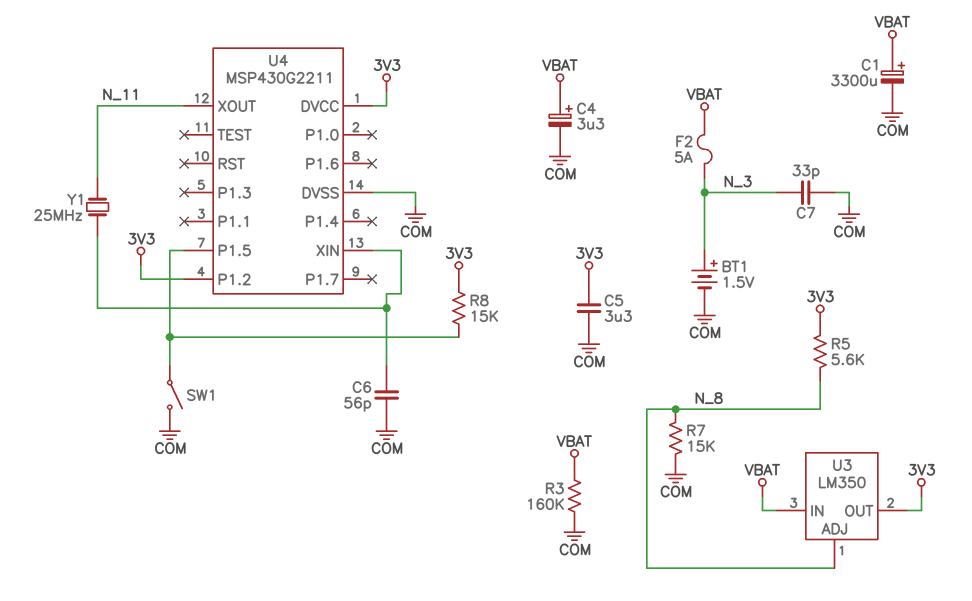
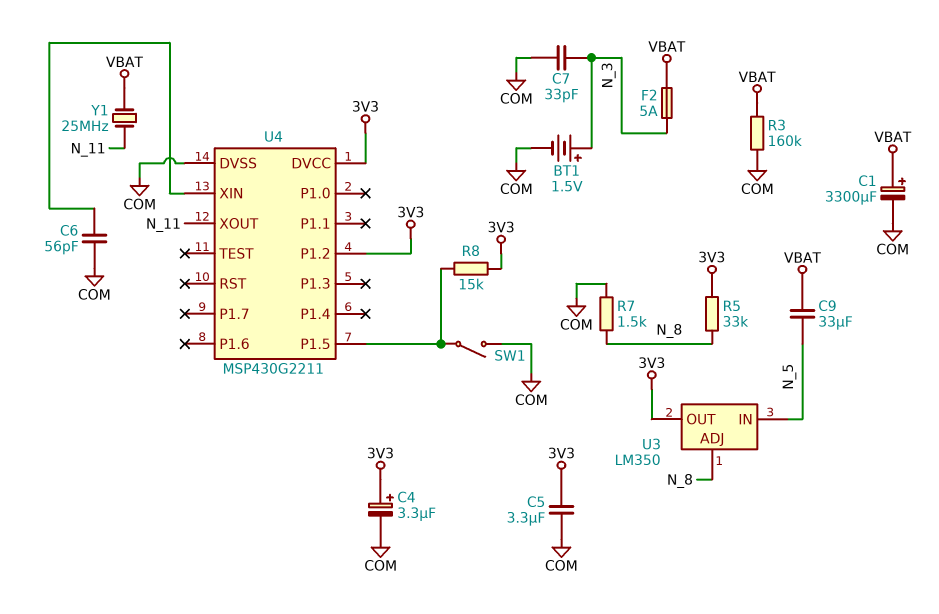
C4: 3.3uF (plus VBAT, minus COM) -> 3.3uF (plus 3V3, minus COM)
C9: none -> 33uF (N_5, VBAT)
R5: 5.6k (3V3, N_8) -> 33k (3V3, N_8)
R7: 15k (COM, N_8) -> 1.5k (COM, N_8)
U3 pin IN: VBAT -> N_5
Y1: 25MHz (N_11, U4/XIN) -> 25MHz (N_11, VBAT)

